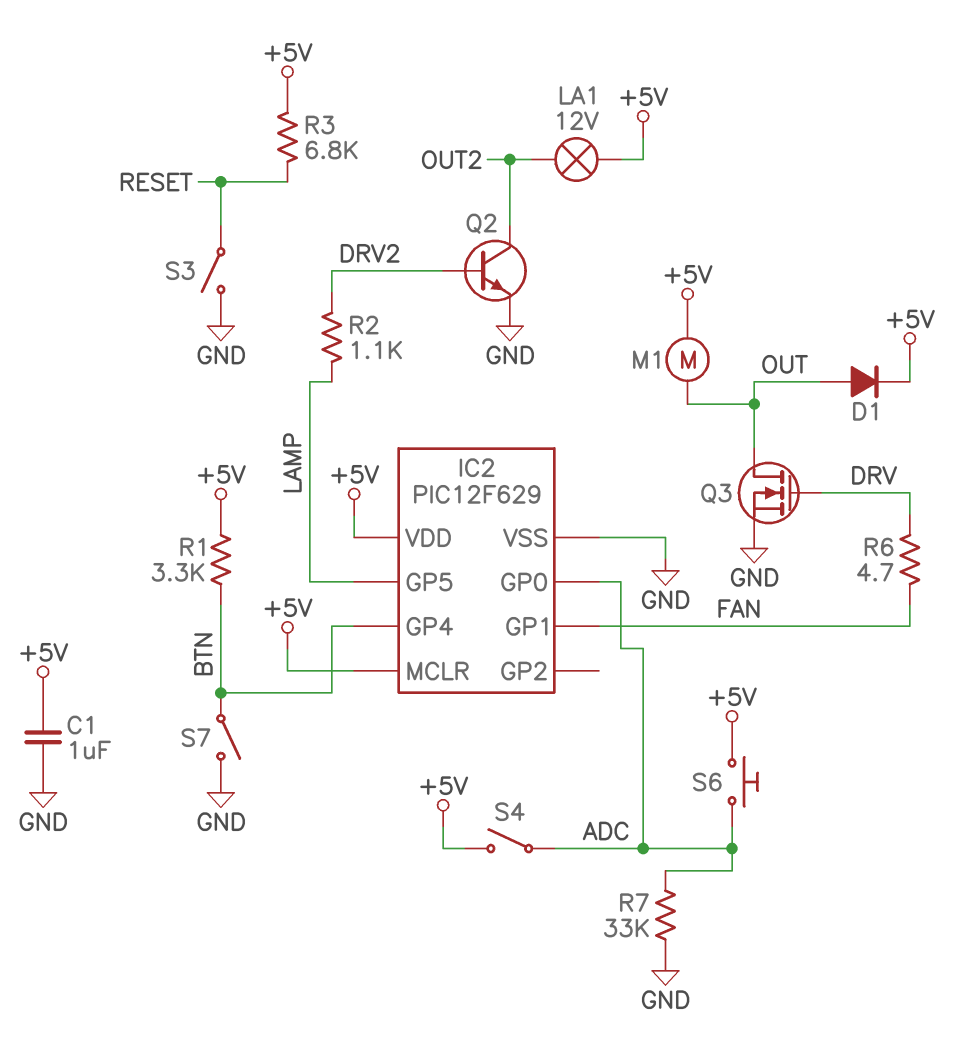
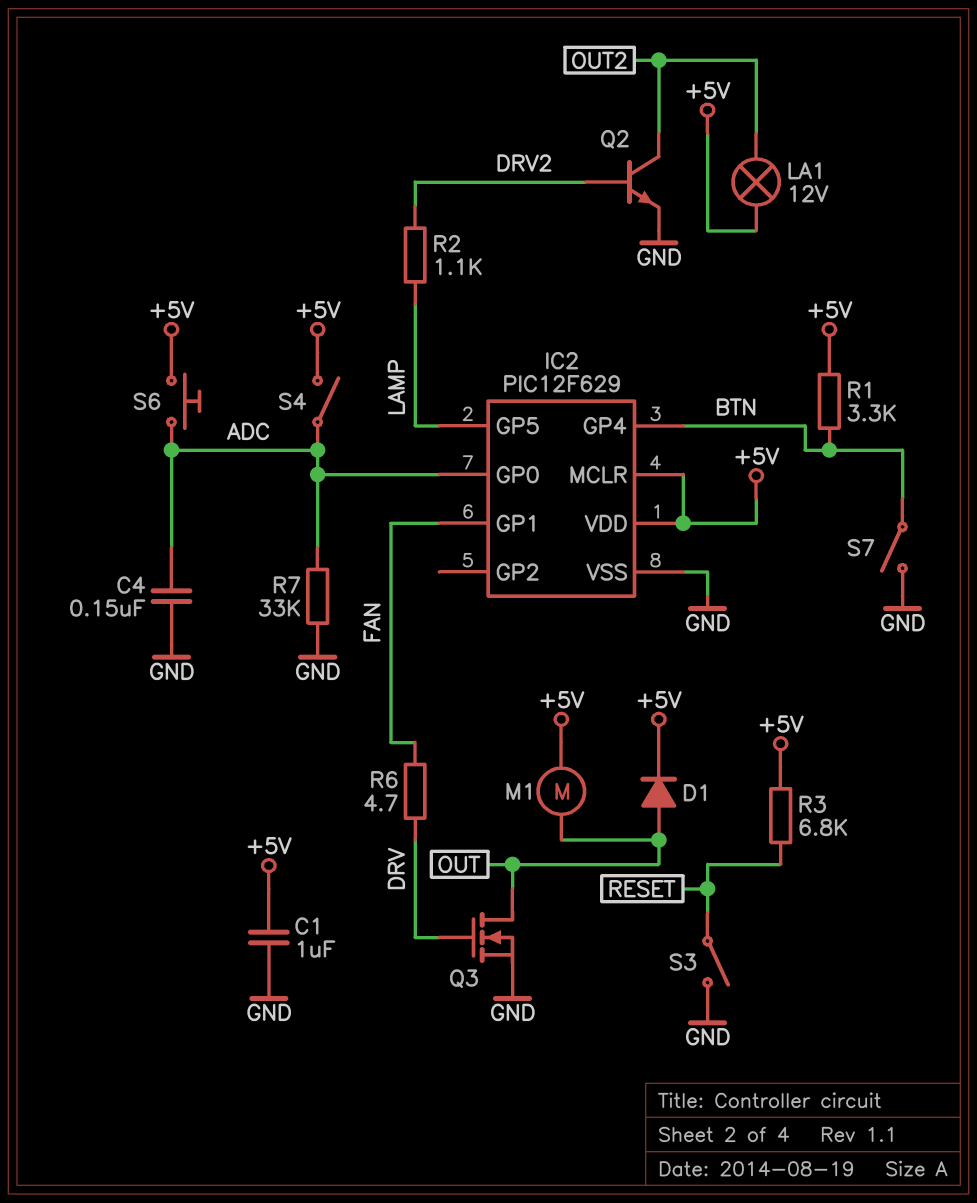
C4: none -> 150nF (ADC, GND)

